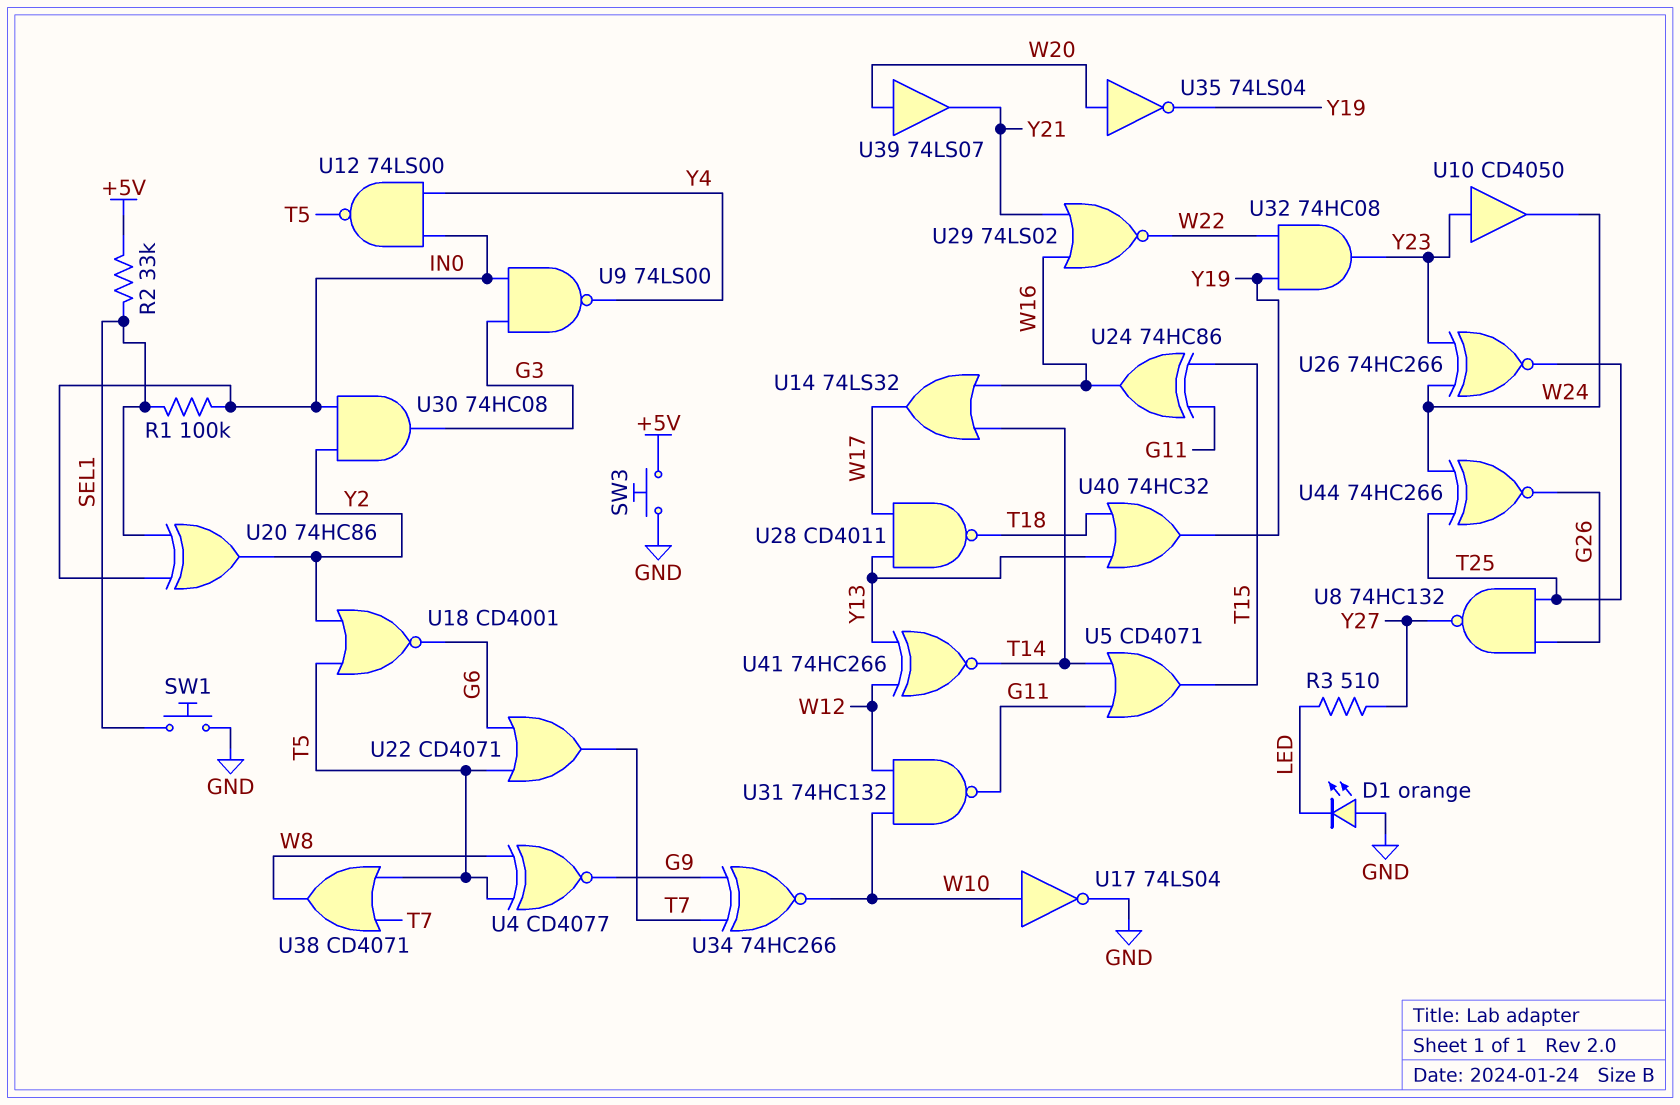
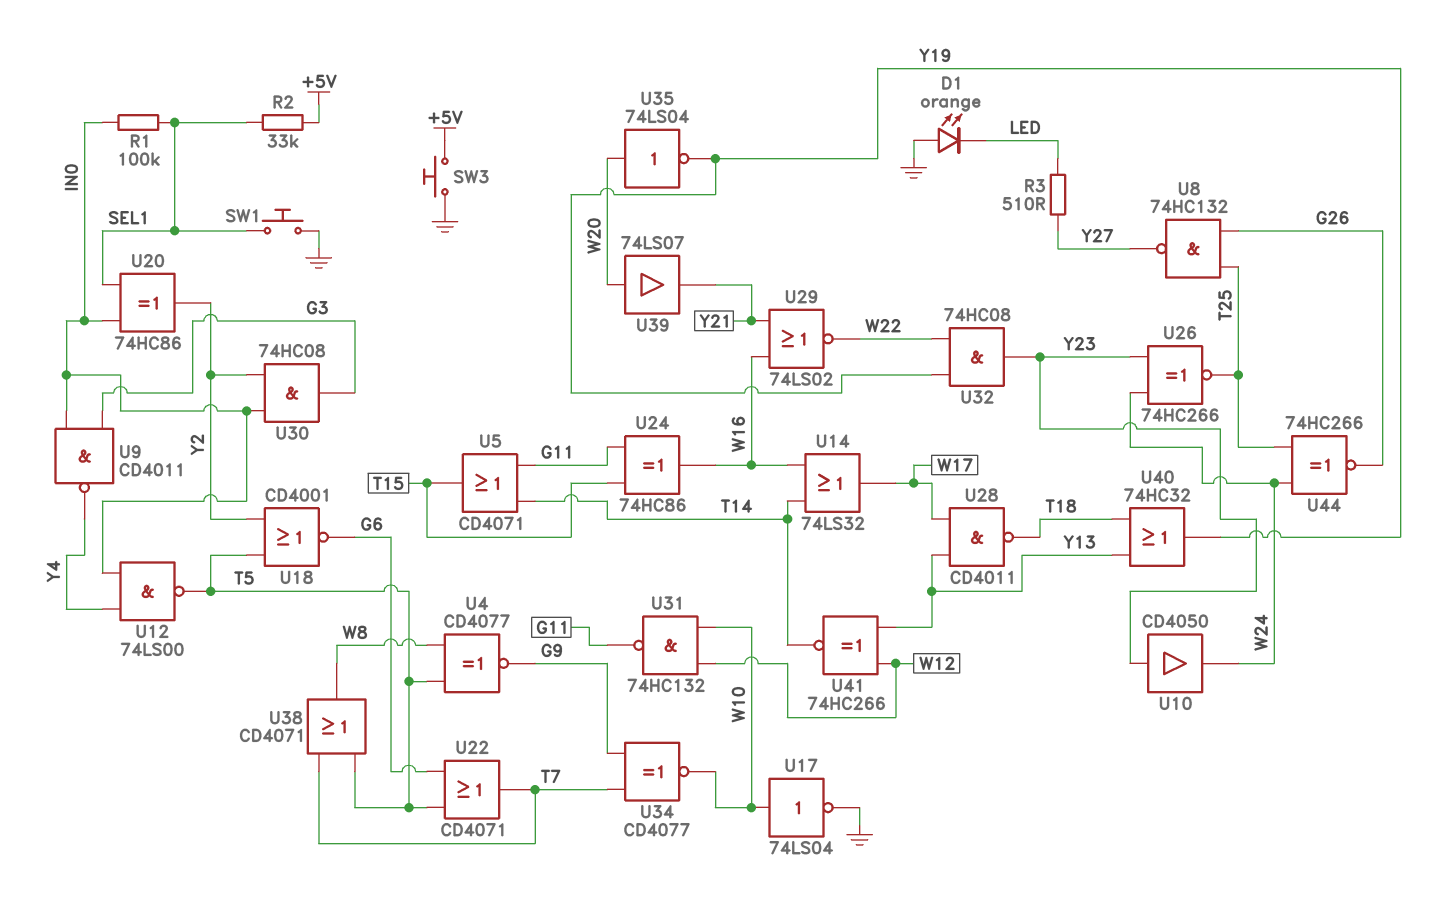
U9: NAND 74LS00 (in G3, in IN0, out Y4) -> NAND CD4011 (in G3, in IN0, out Y4)
U34: XNOR 74HC266 (in G9, in T7, out W10) -> XNOR CD4077 (in G9, in T7, out W10)

